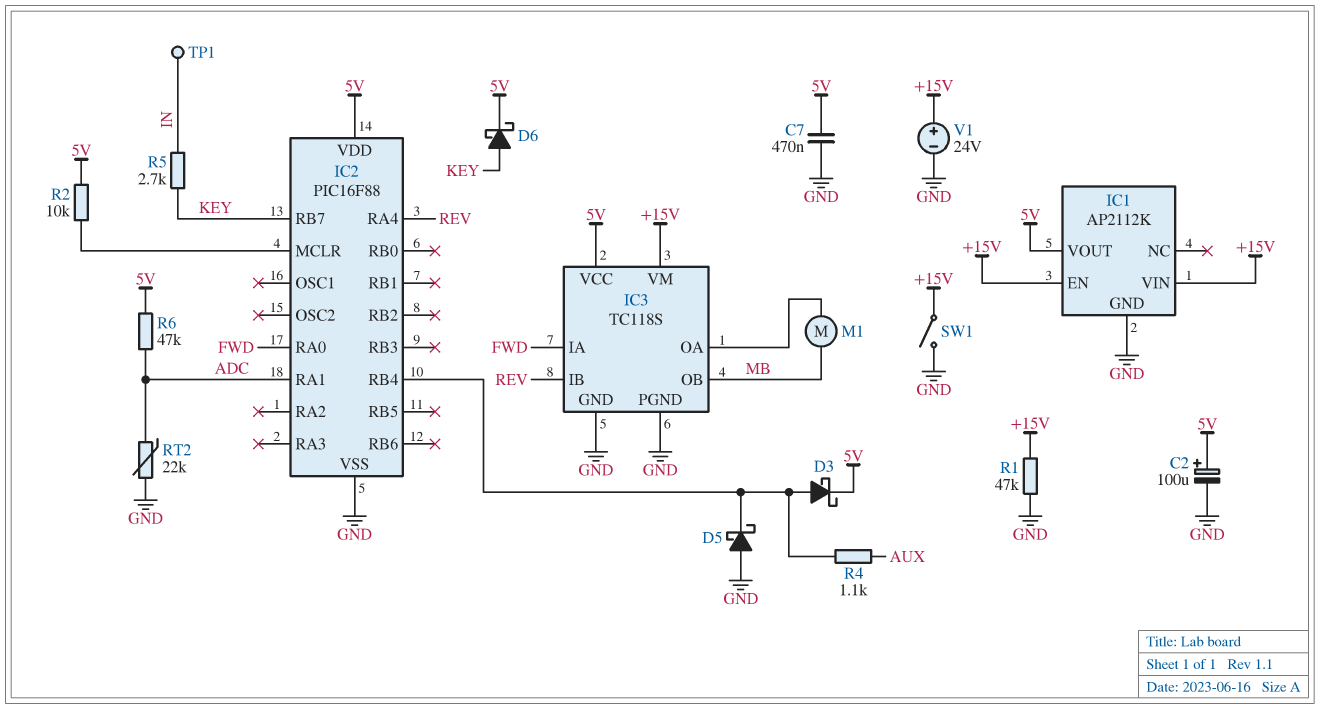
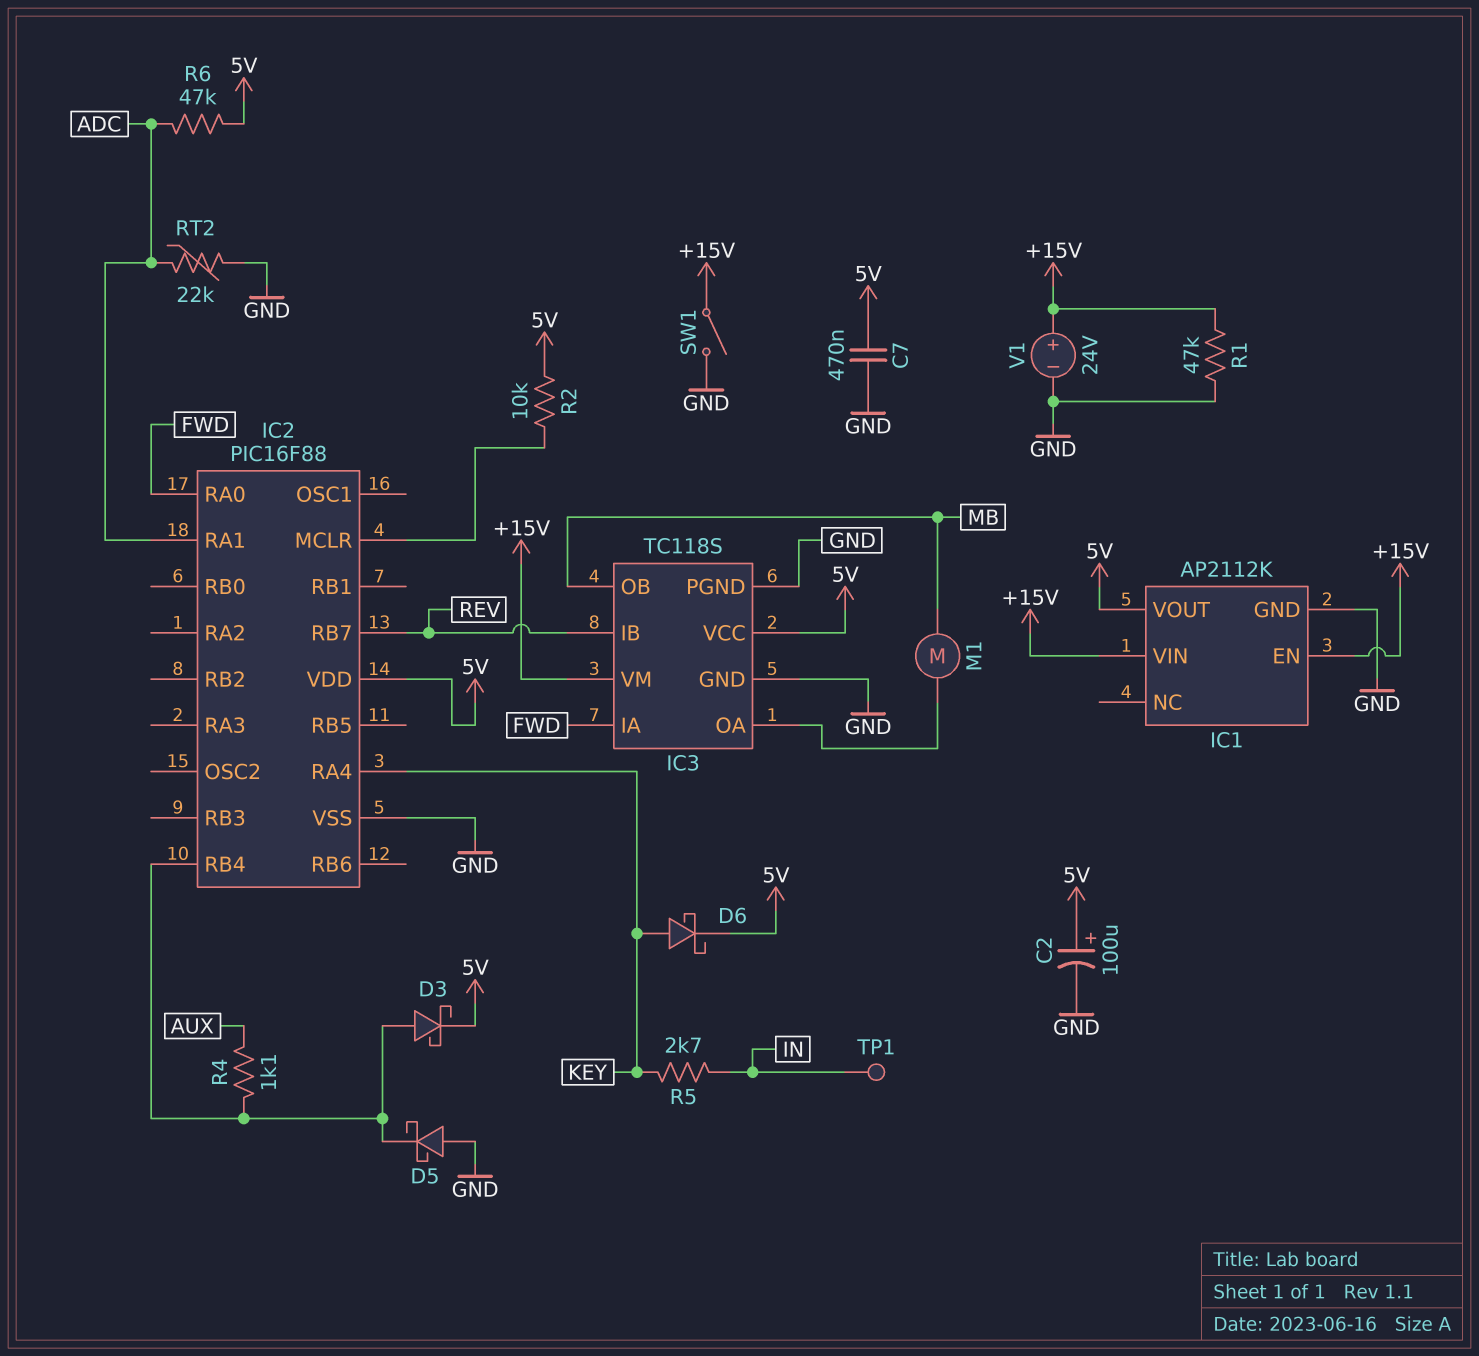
IC2 pin RA4: REV -> KEY
IC2 pin RB7: KEY -> REV

